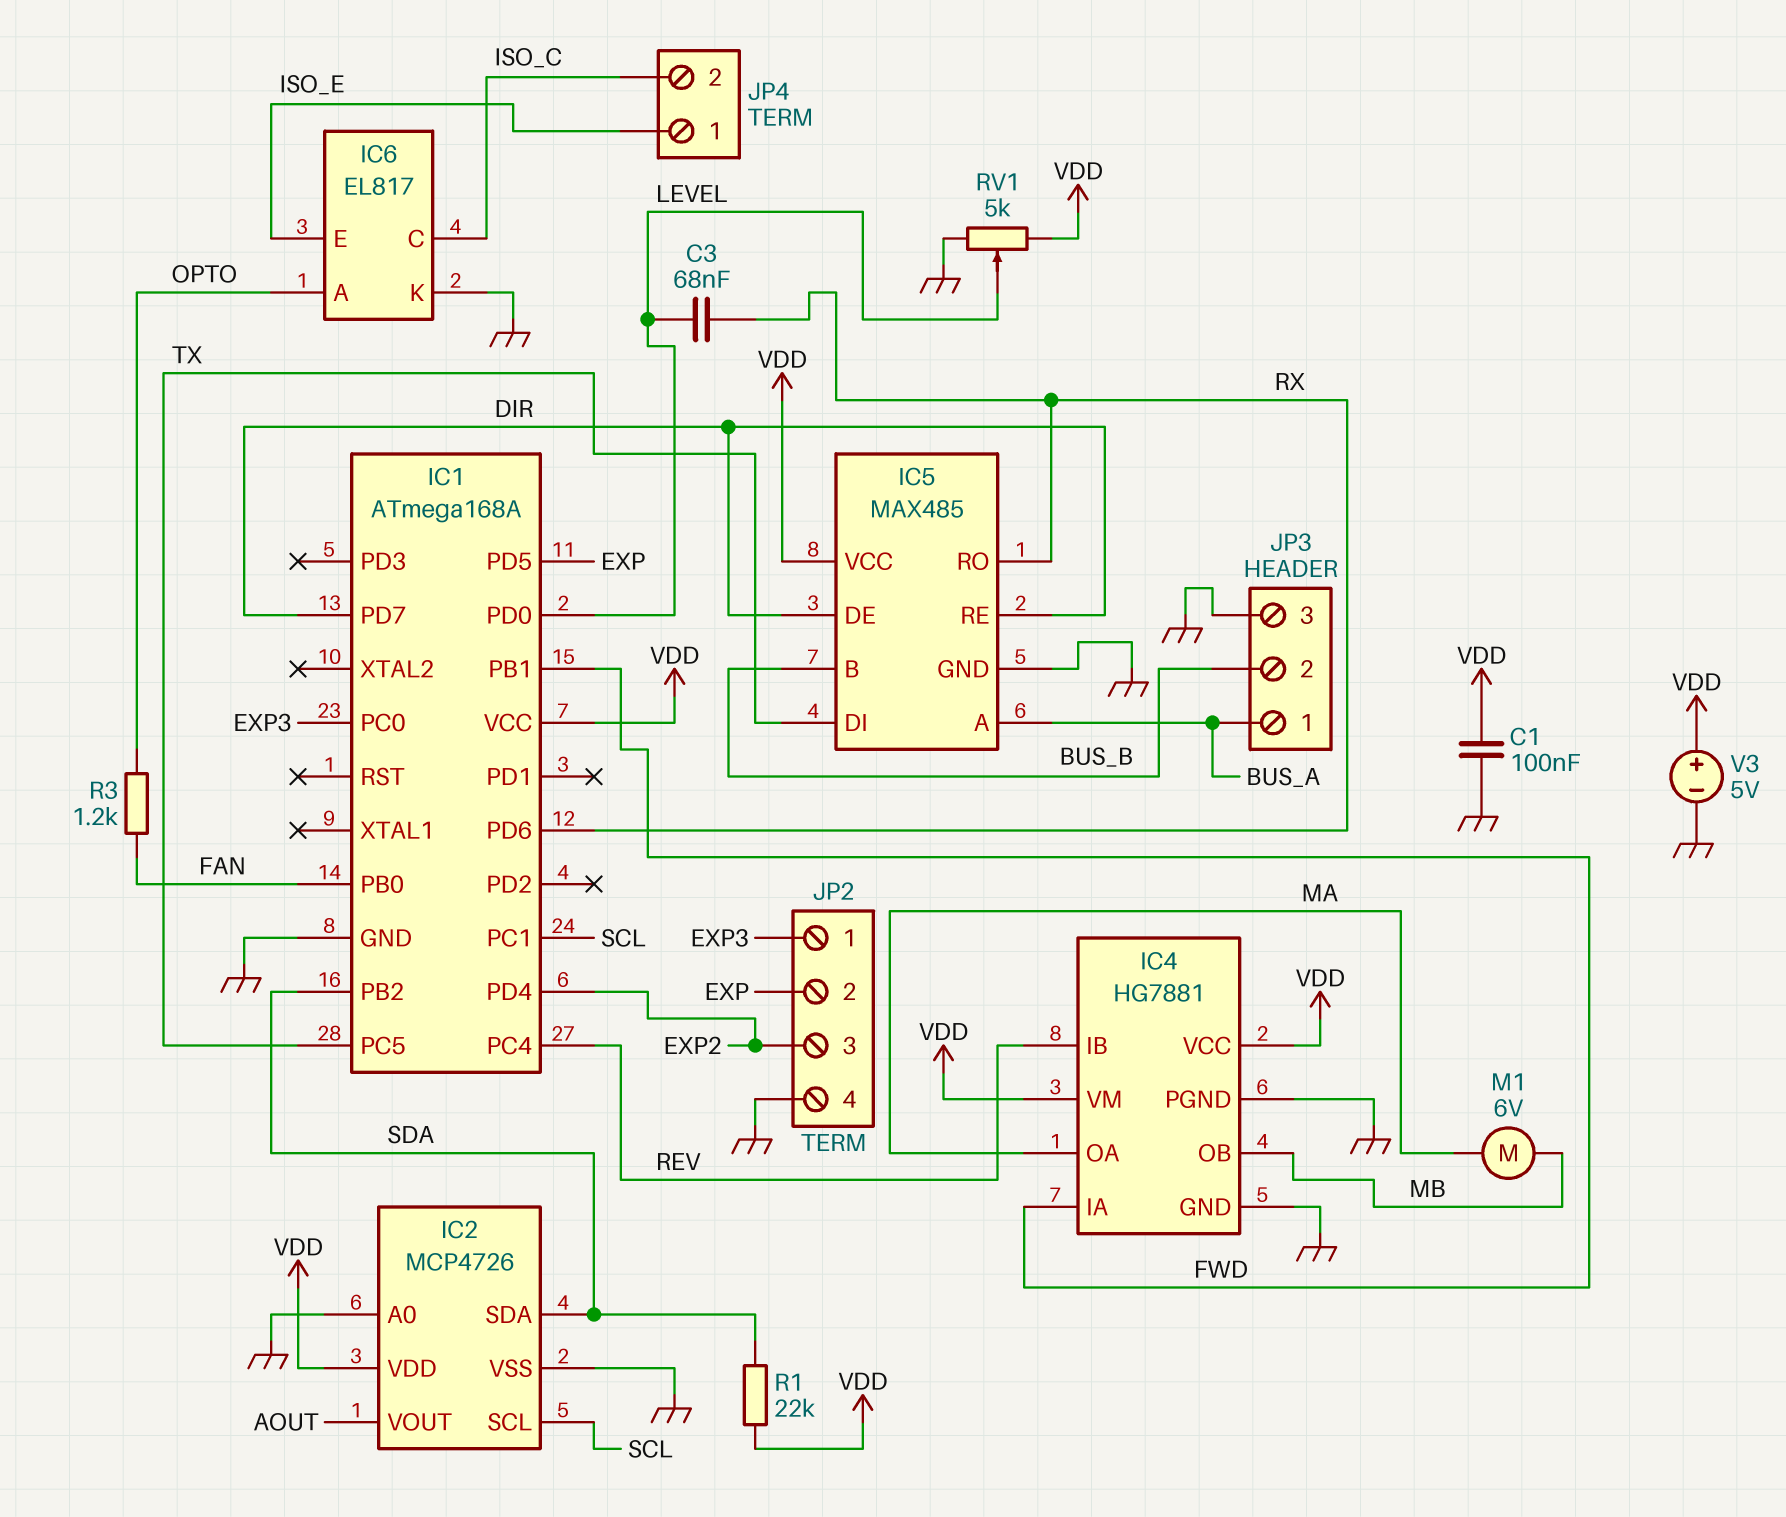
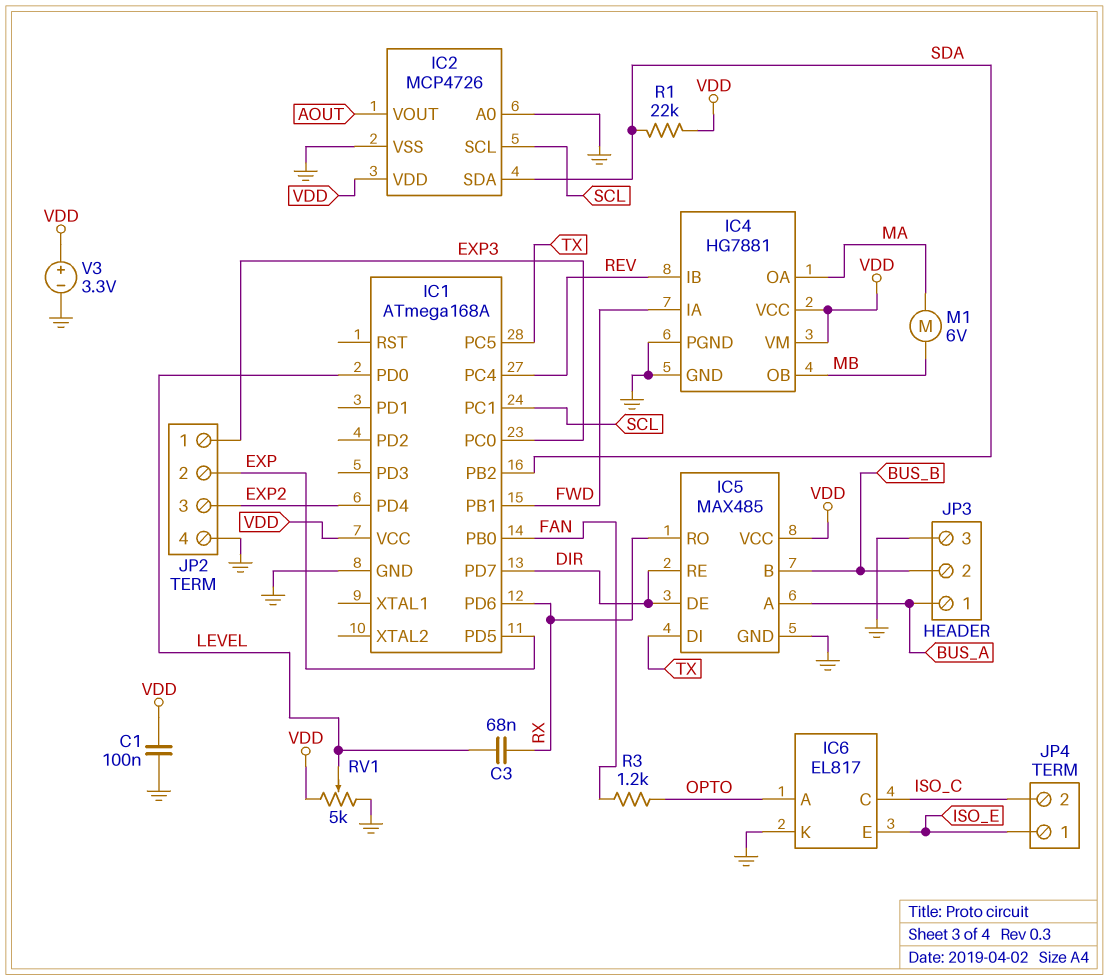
V3: 5V (plus VDD, minus GND) -> 3.3V (plus VDD, minus GND)

